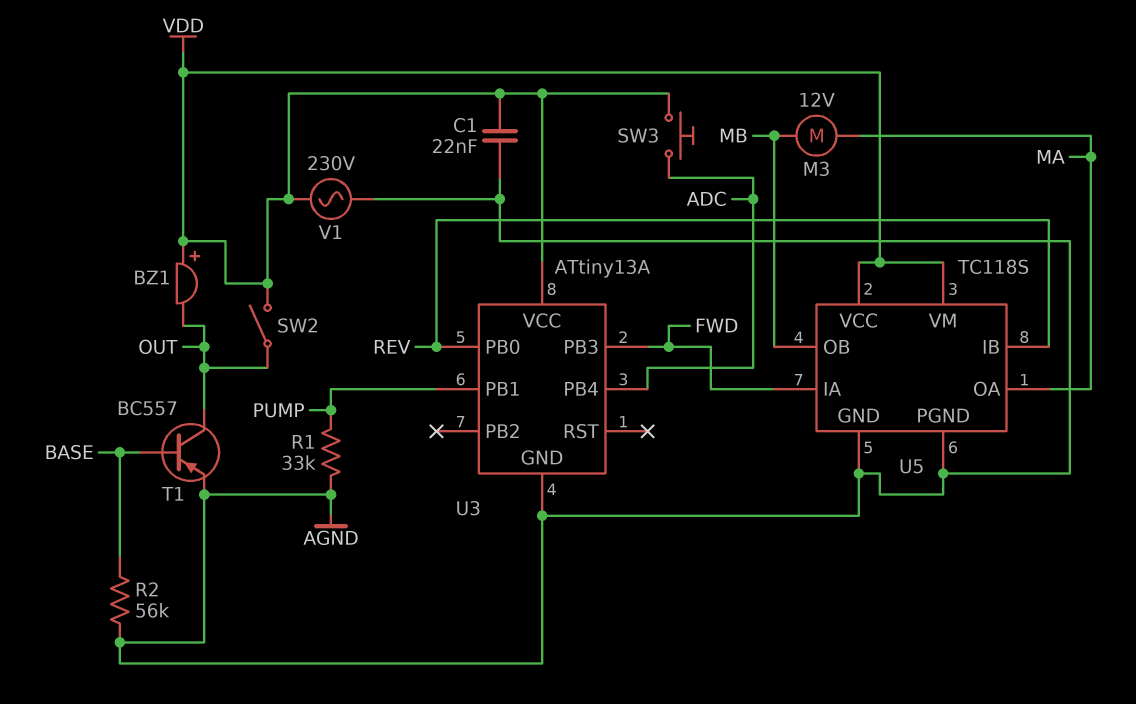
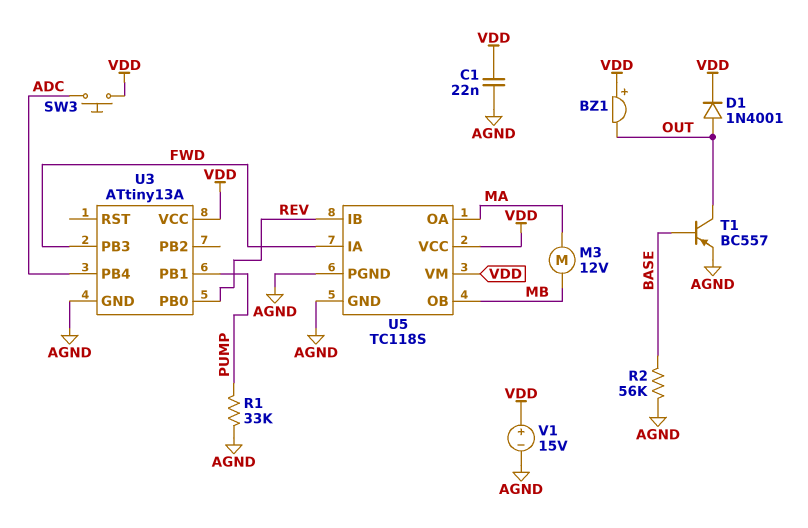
D1: none -> diode 1N4001 (A OUT, K VDD)
SW2: switch (OUT, VDD) -> none
V1: AC 230V (AGND, VDD) -> 15V (plus VDD, minus AGND)

